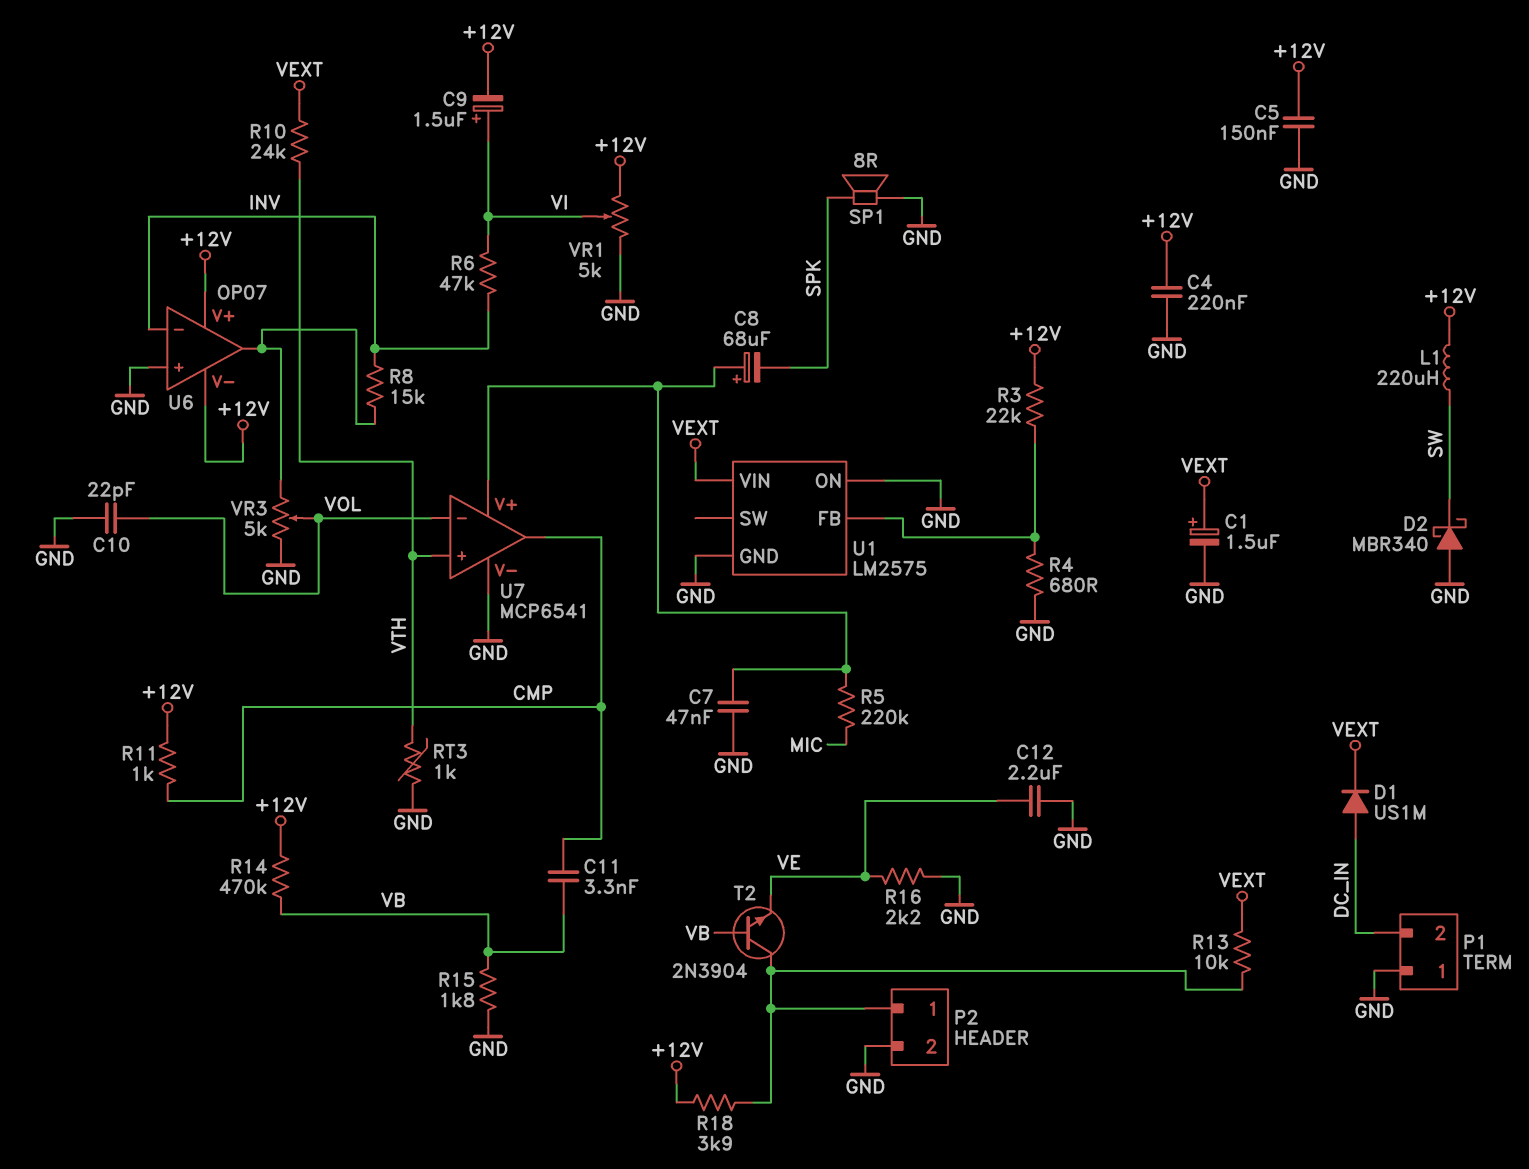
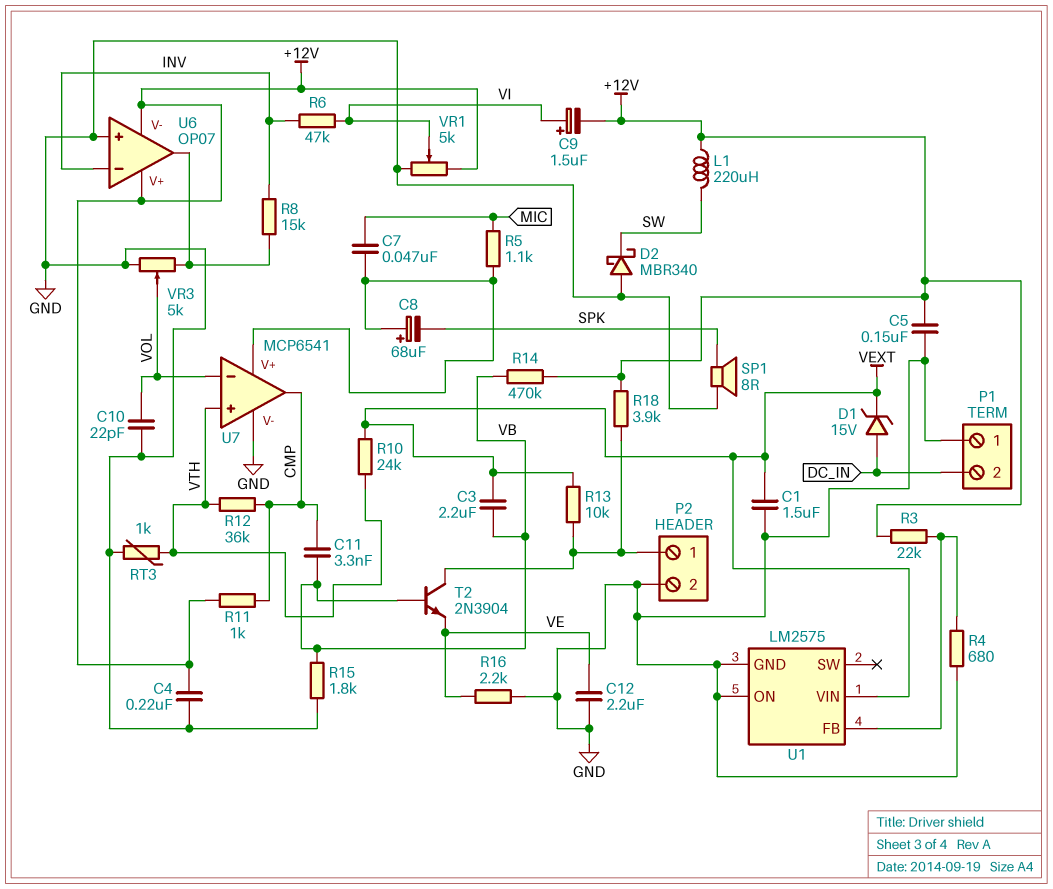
C1: 1.5uF (plus VEXT, minus GND) -> 1.5uF (GND, VEXT)
C3: none -> 2.2uF (VB, VEXT)
C7: 47nF (GND, U7/V+) -> 47nF (MIC, U7/V+)
D1: diode US1M (A DC_IN, K VEXT) -> zener 15V (A DC_IN, K VEXT)
R5: 220k (MIC, U7/V+) -> 1.1k (MIC, U7/V+)
R12: none -> 36k (CMP, VTH)

